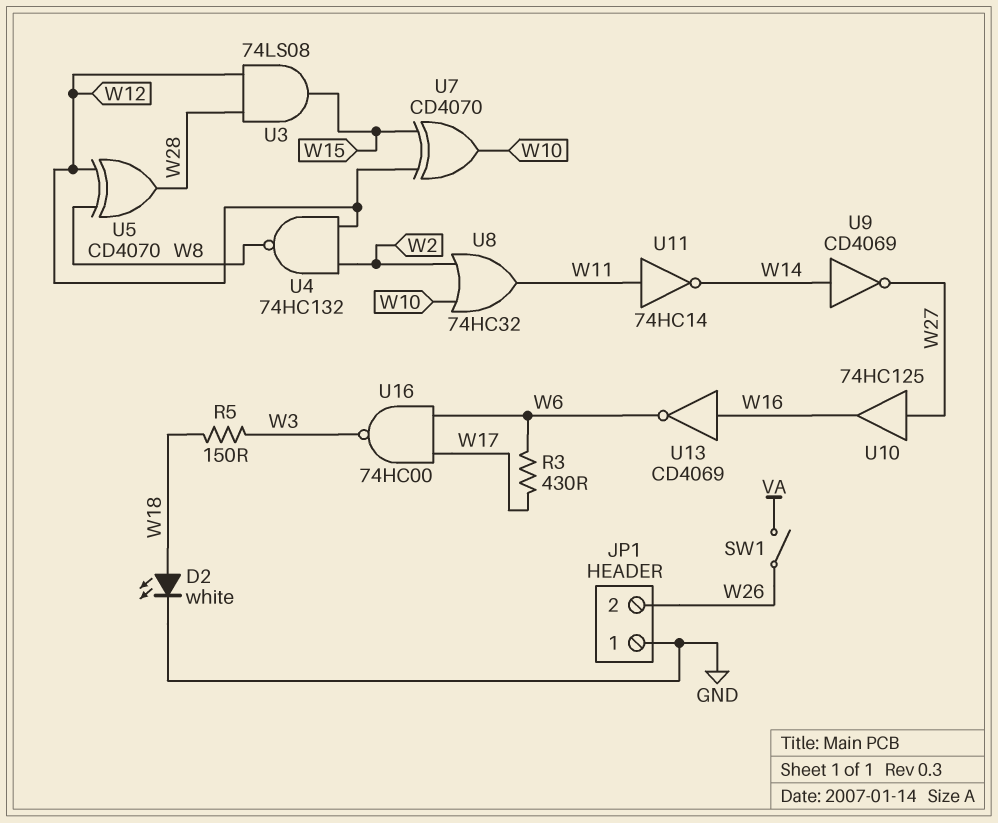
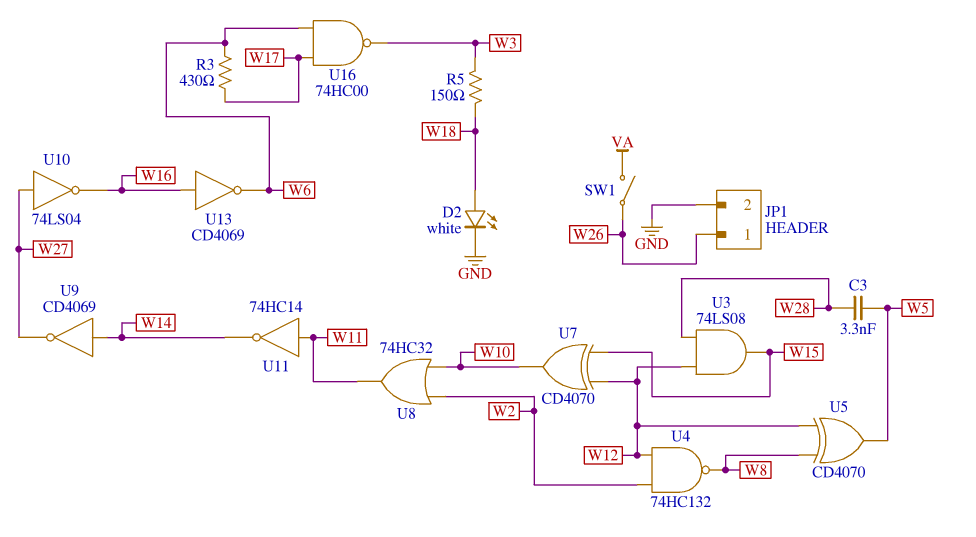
C3: none -> 3.3nF (W5, W28)
JP1 pin 1: GND -> W26
JP1 pin 2: W26 -> GND
U5: XOR CD4070 (in W8, in W12, out W28) -> XOR CD4070 (in W8, in W12, out W5)
U10: buffer 74HC125 (in W27, out W16) -> NOT 74LS04 (in W27, out W16)

